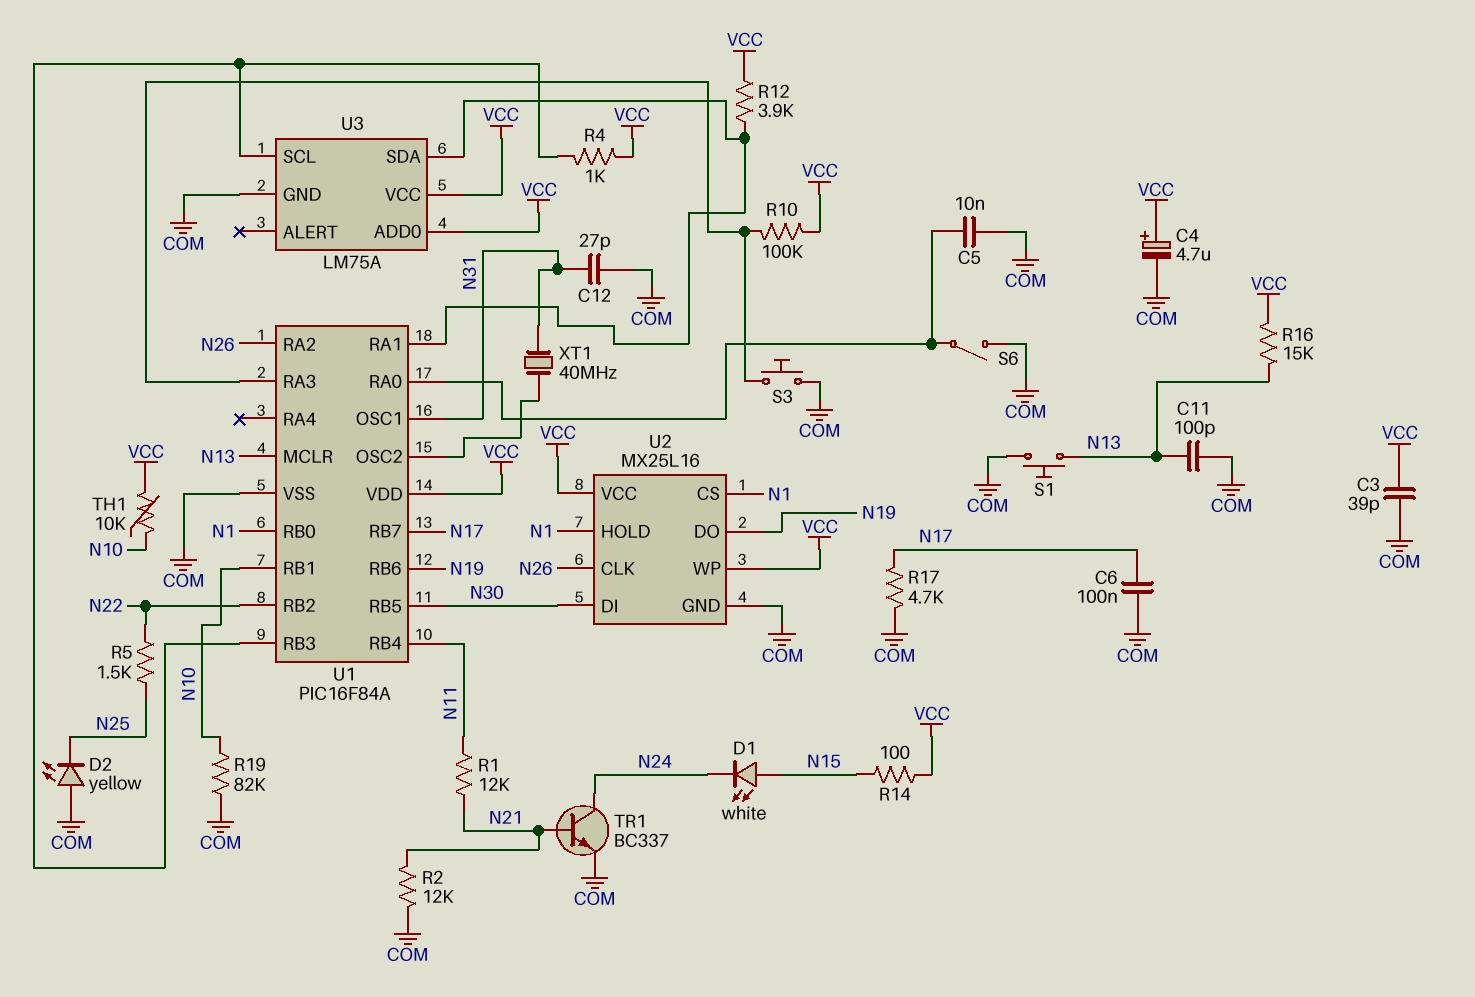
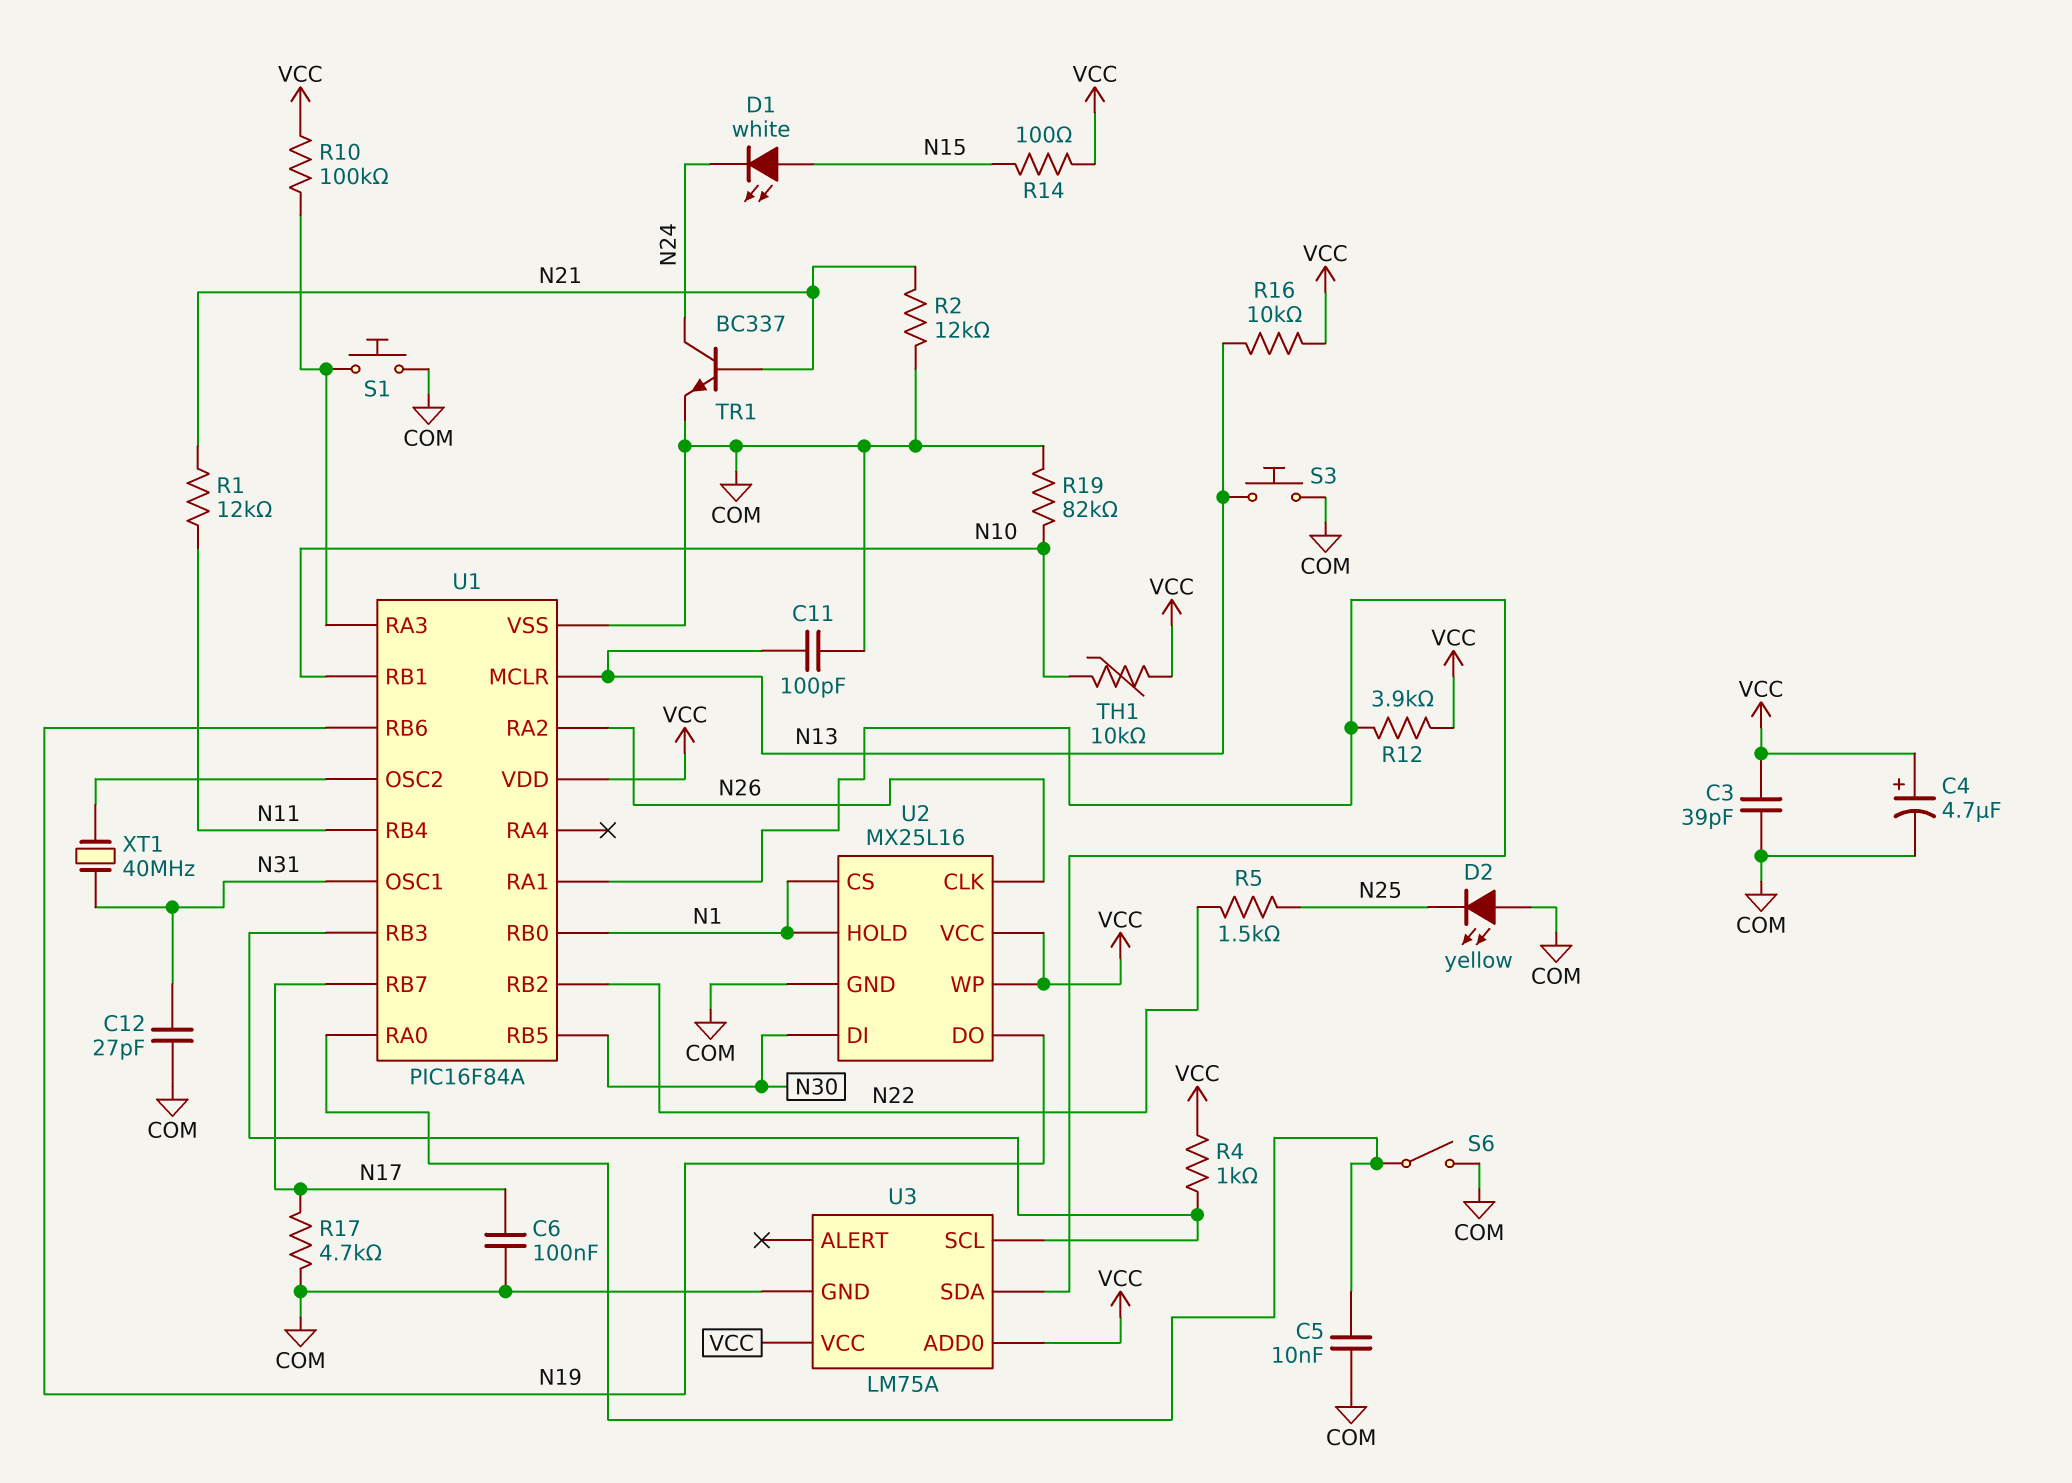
R16: 15k (N13, VCC) -> 10k (N13, VCC)
S1: button (COM, N13) -> button (COM, U1/RA3)
S3: button (COM, U1/RA3) -> button (COM, N13)

